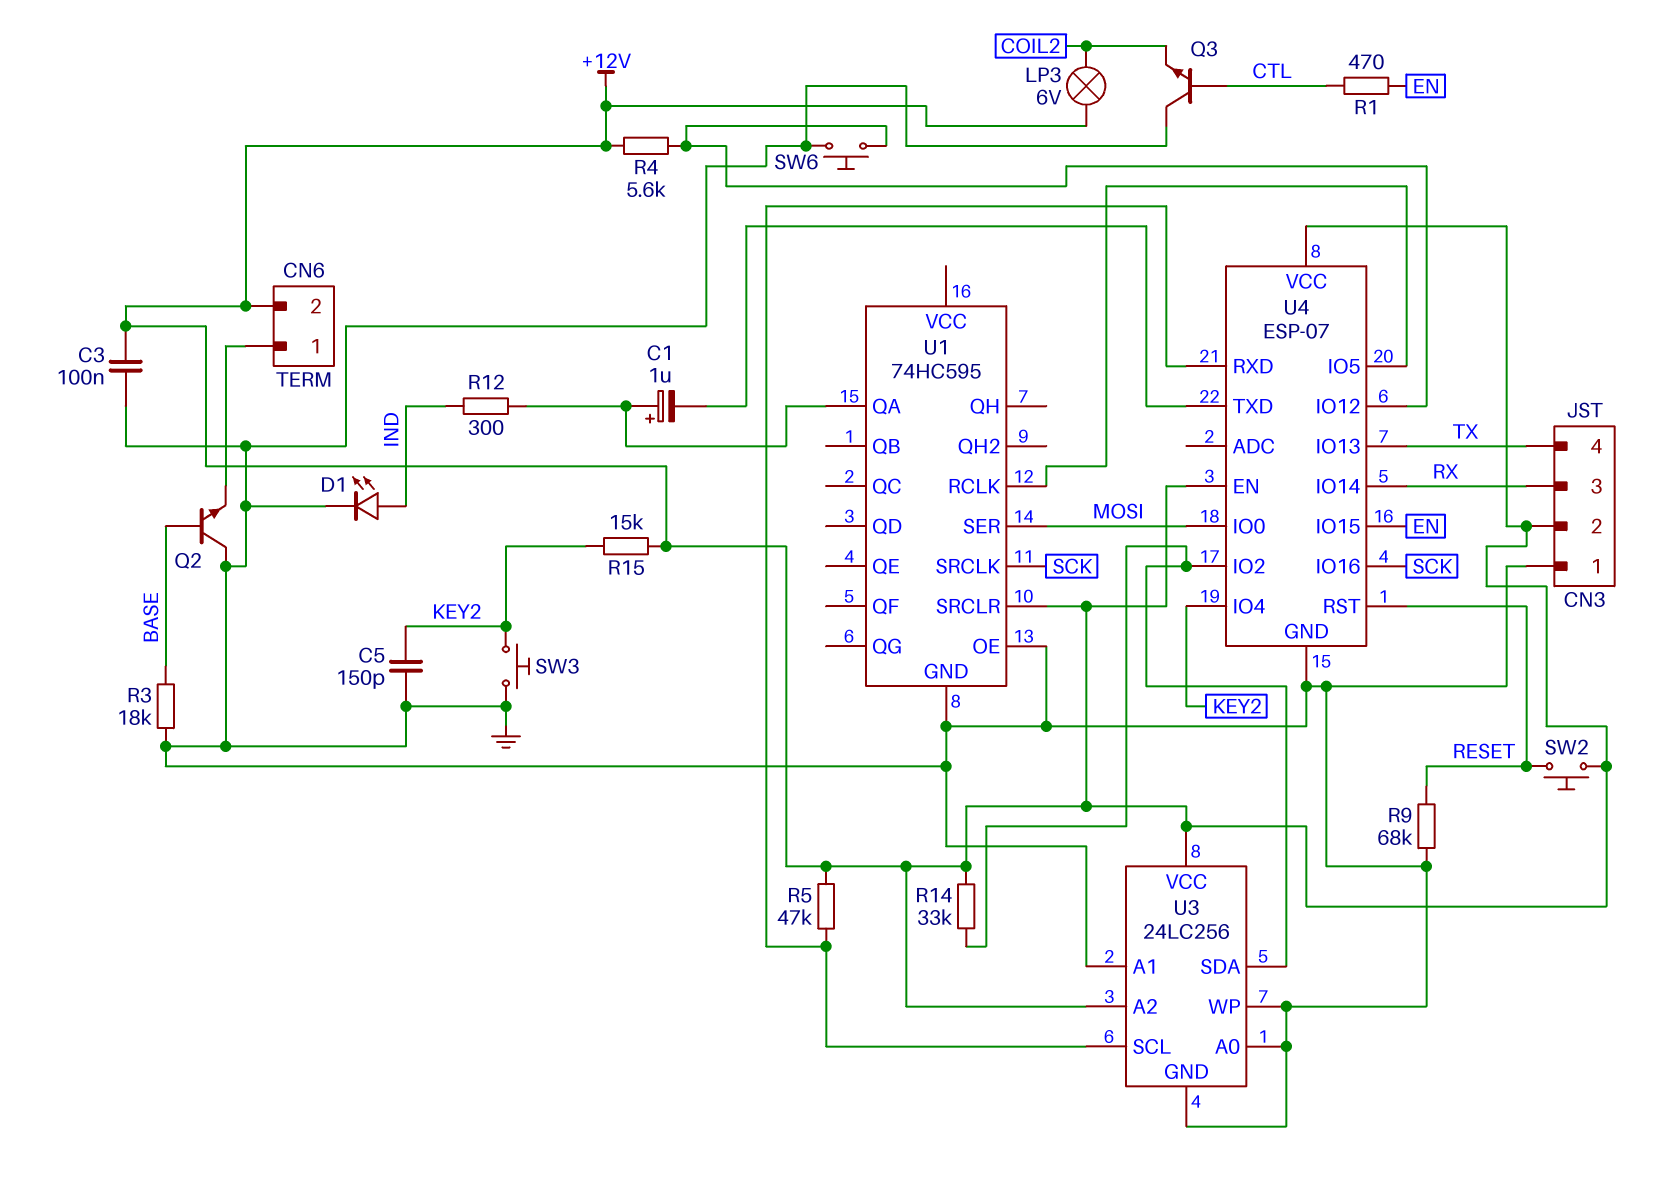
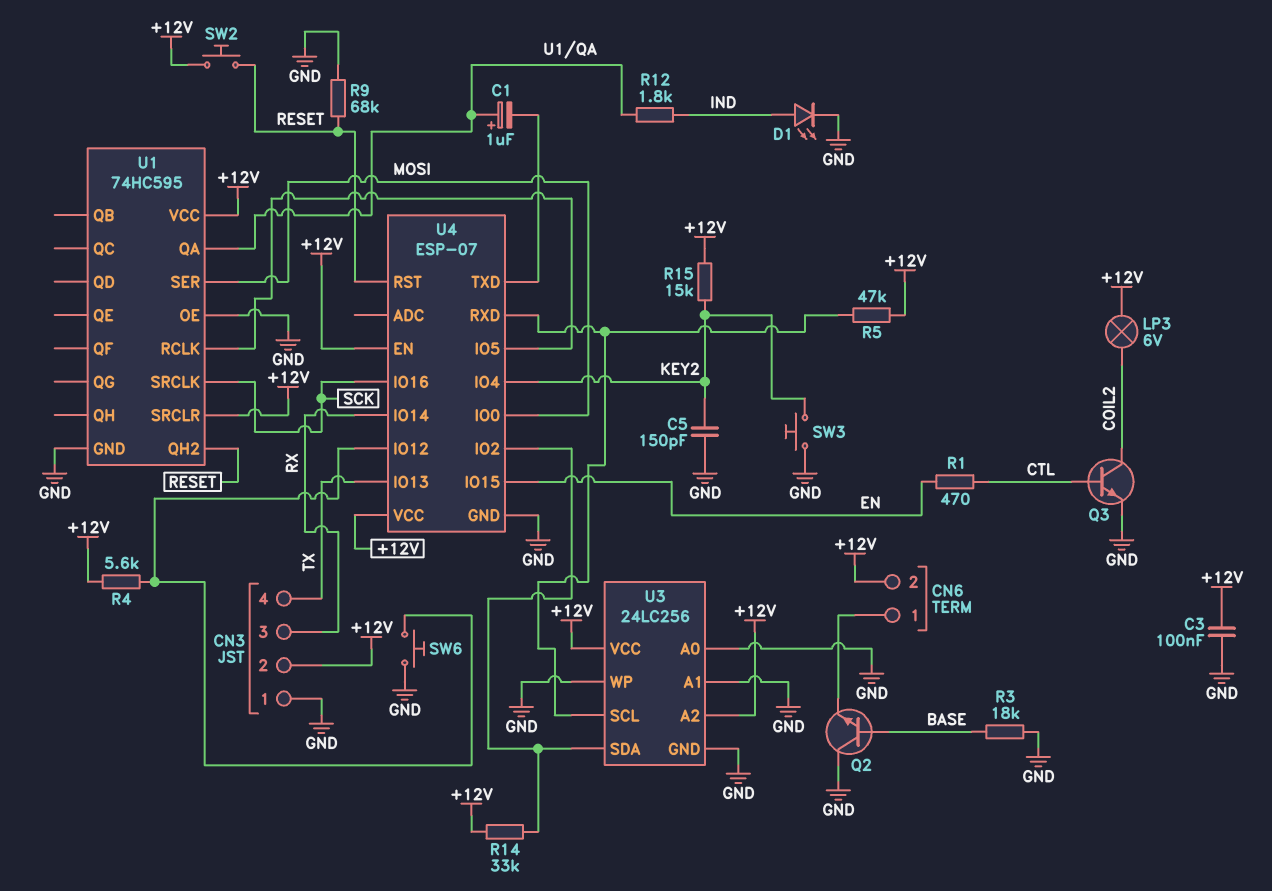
Q3: NPN (B CTL, C GND, E COIL2) -> NPN (B CTL, C COIL2, E GND)
R12: 300 (IND, U1/QA) -> 1.8k (IND, U1/QA)
U1 pin QH2: none -> RESET
U1 pin VCC: none -> +12V

